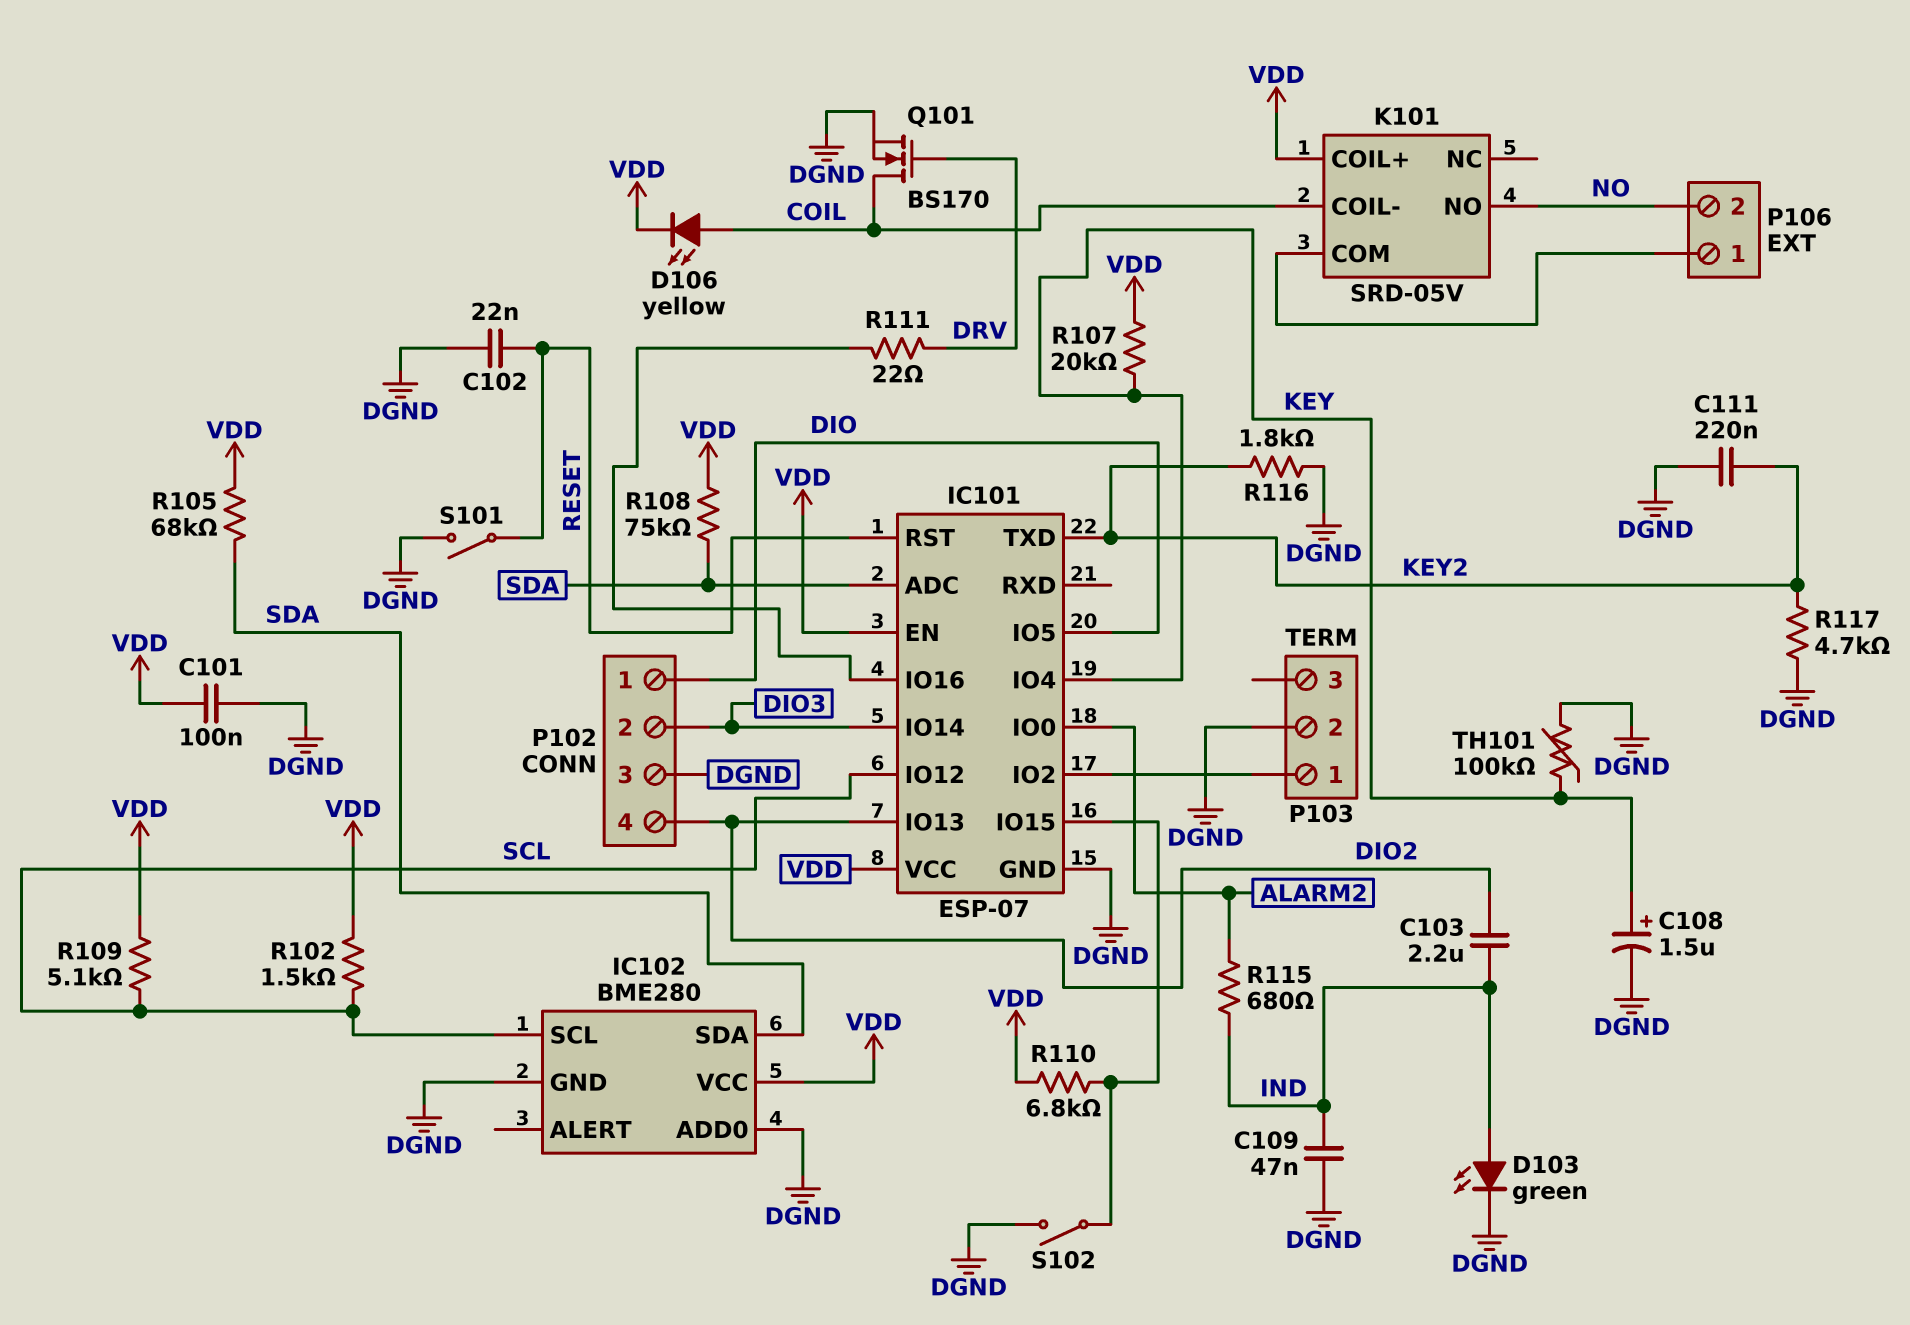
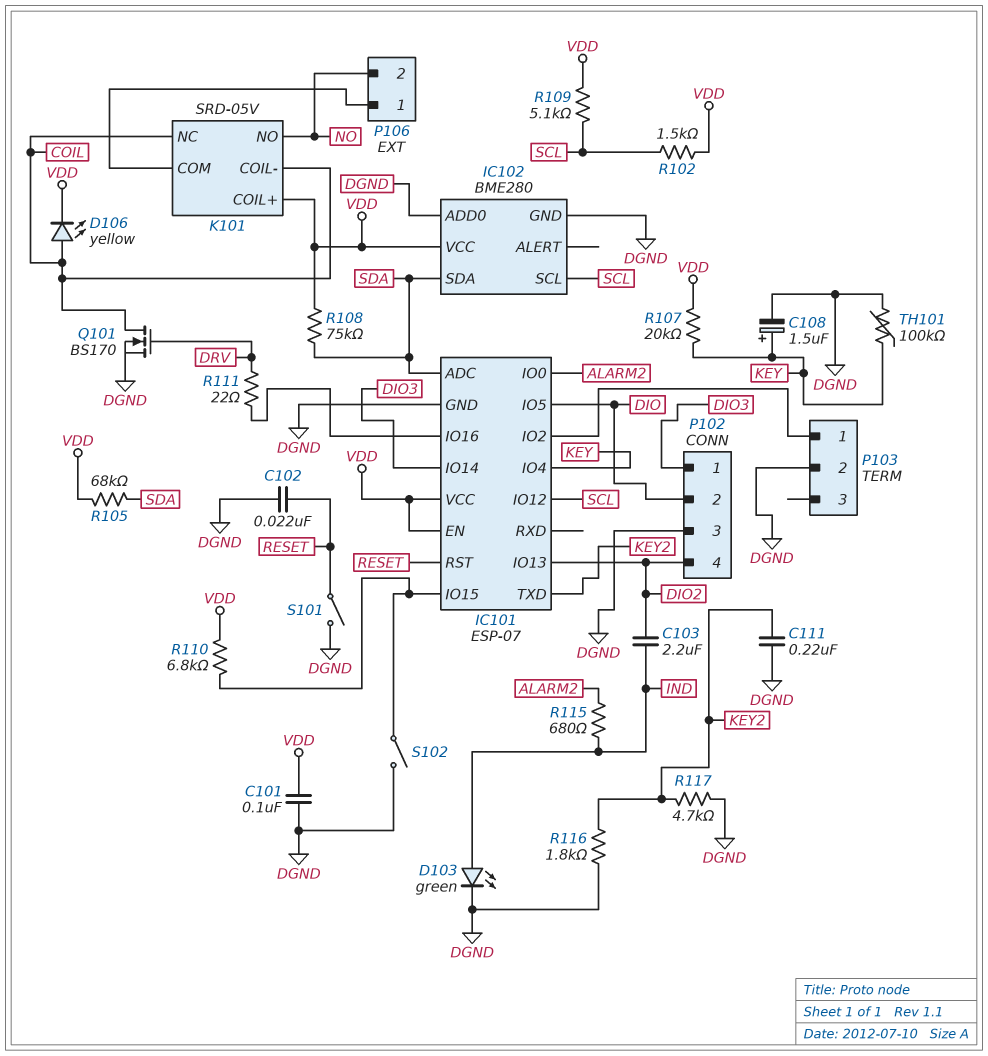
C109: 47nF (DGND, IND) -> none
K101 pin NC: none -> COIL
P102 pin 1: DIO -> DIO3
P102 pin 2: DIO3 -> DIO

